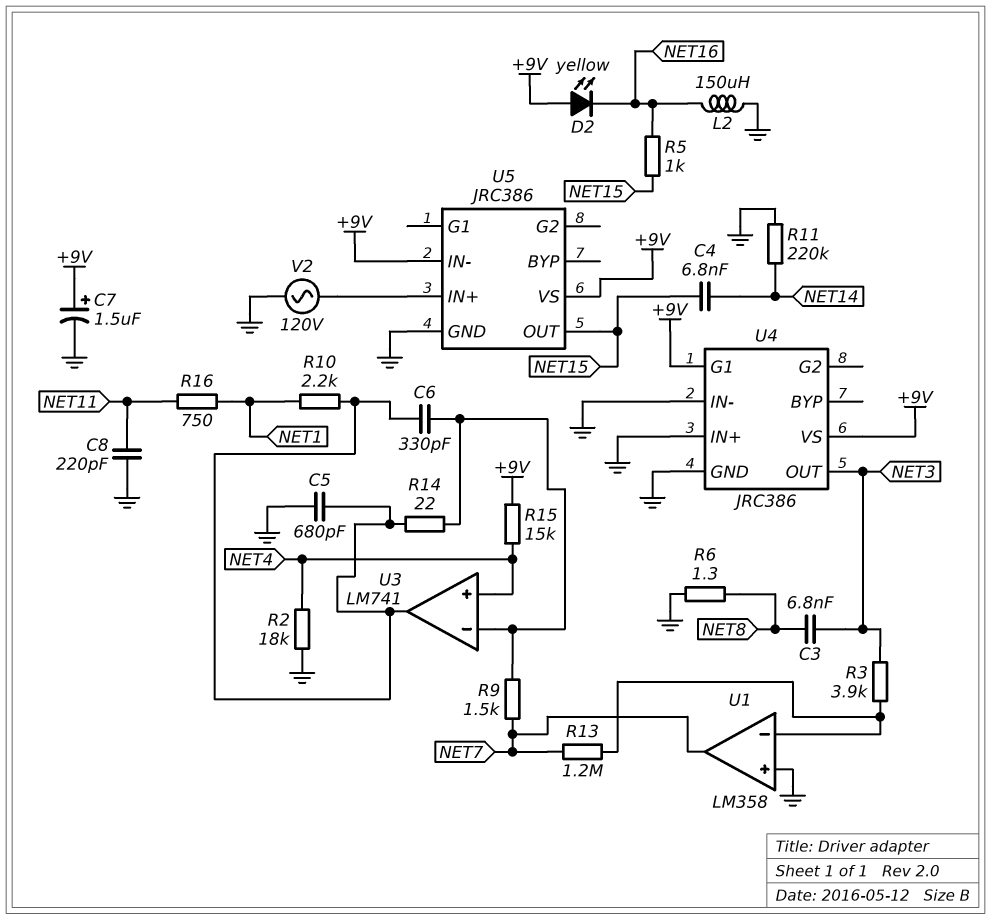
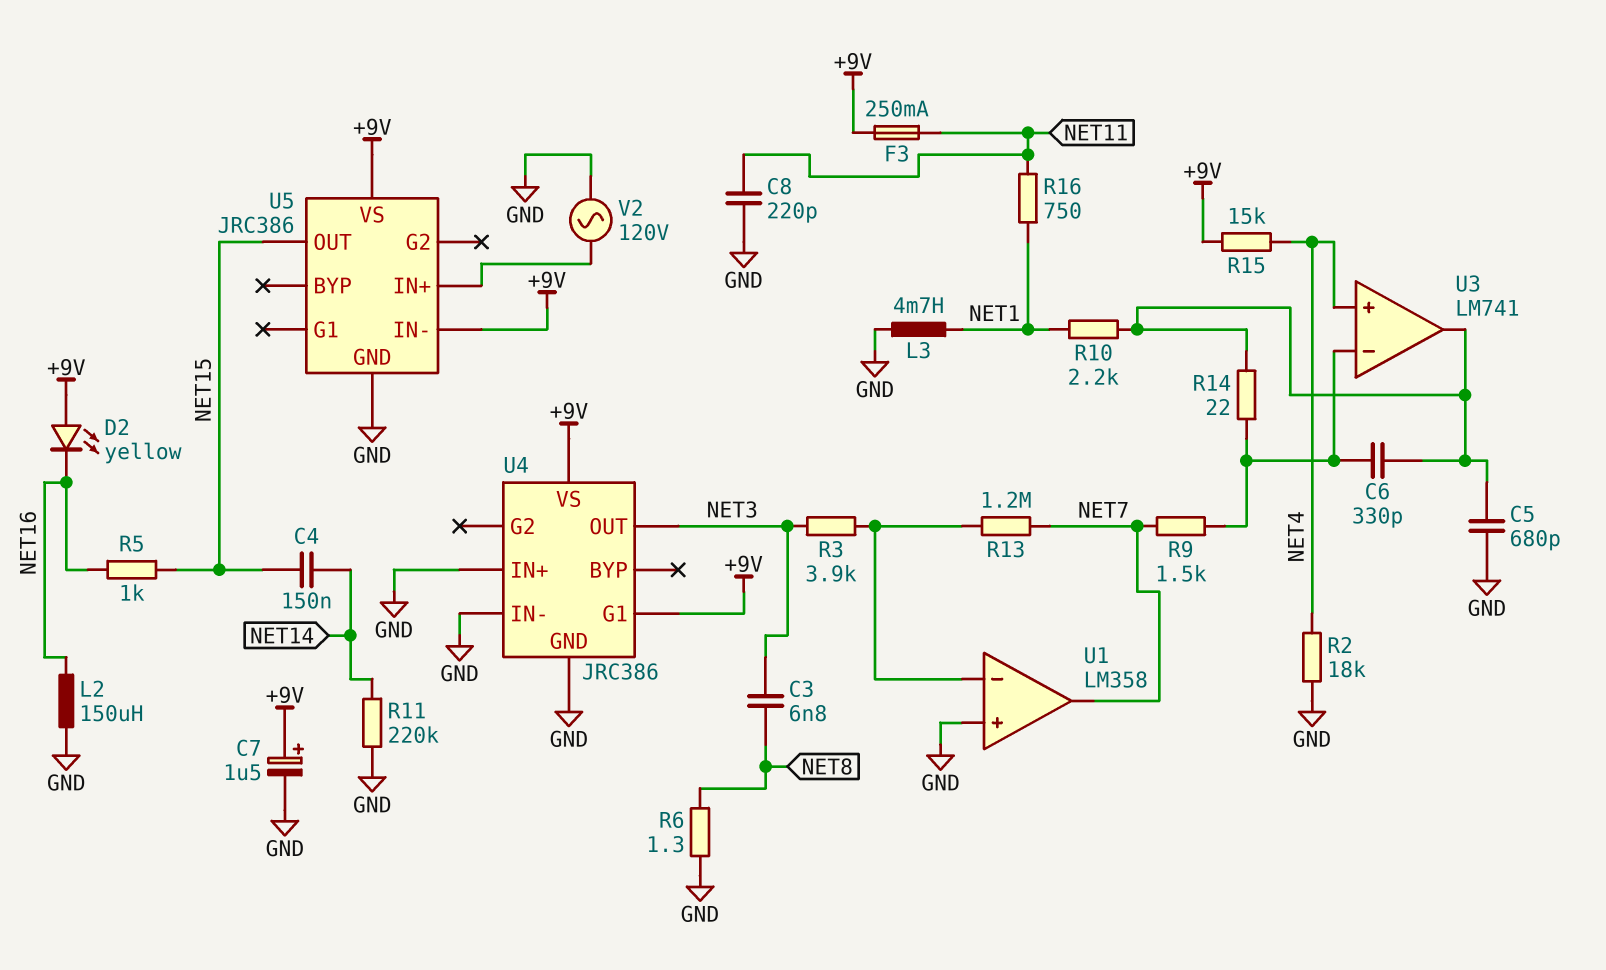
C4: 6.8nF (NET14, NET15) -> 150nF (NET14, NET15)
F3: none -> 250mA (+9V, NET11)
L3: none -> 4.7mH (GND, NET1)

